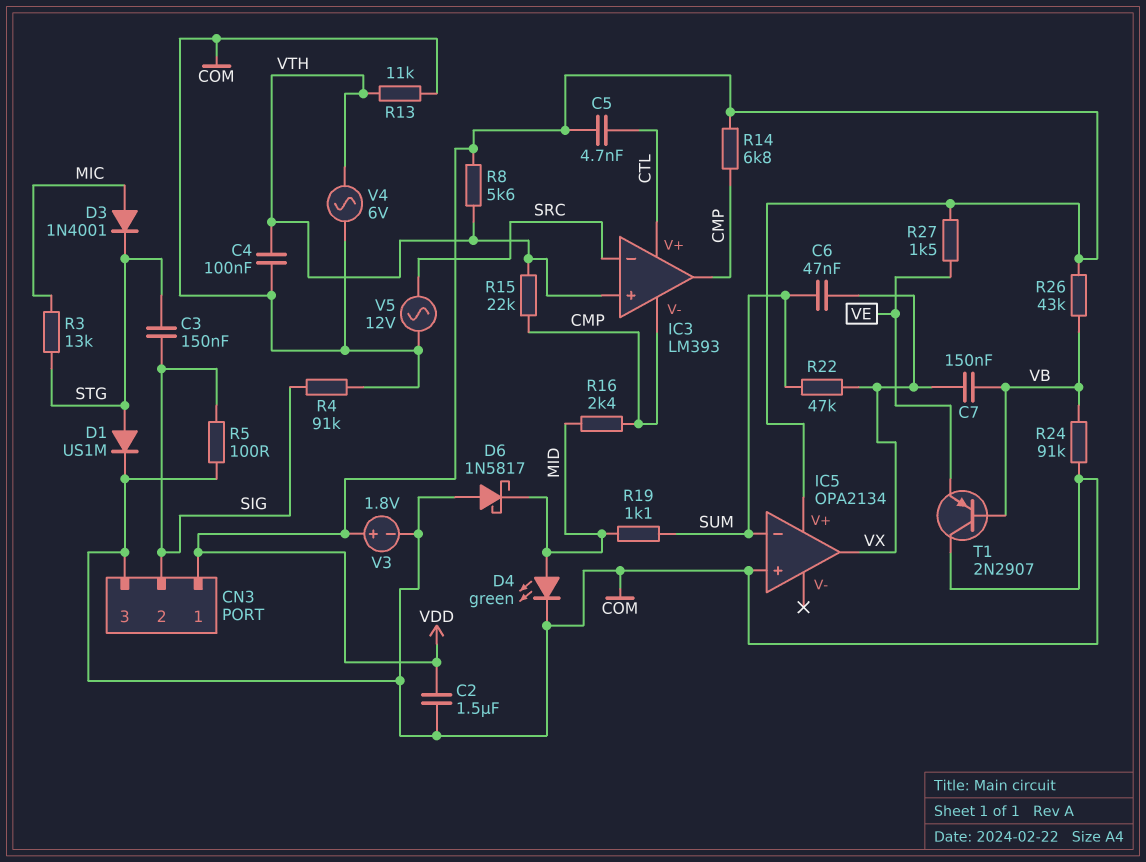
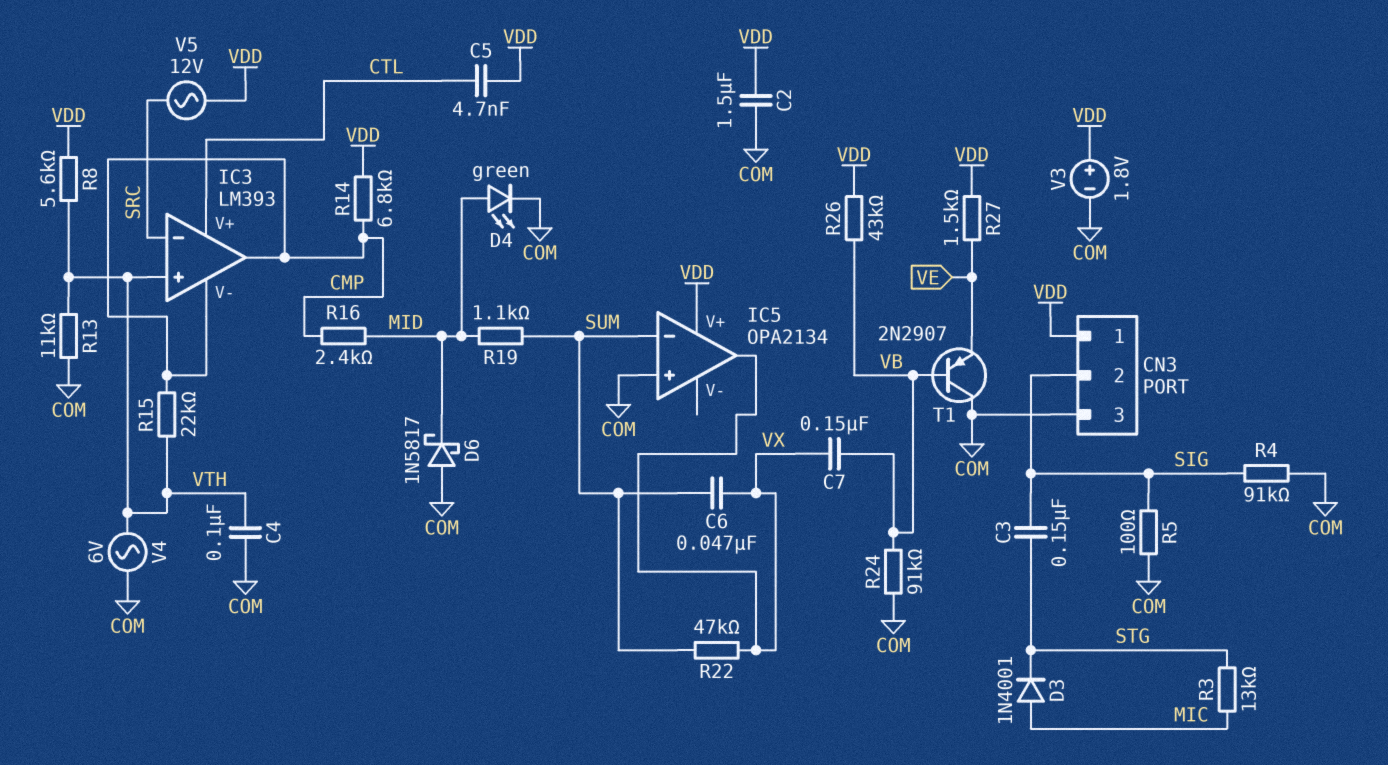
D1: diode US1M (A STG, K COM) -> none
V5: AC 12V (COM, SRC) -> AC 12V (SRC, VDD)

